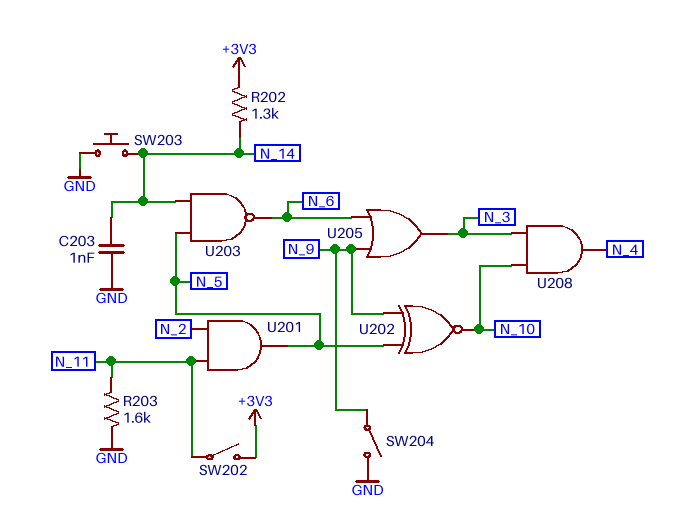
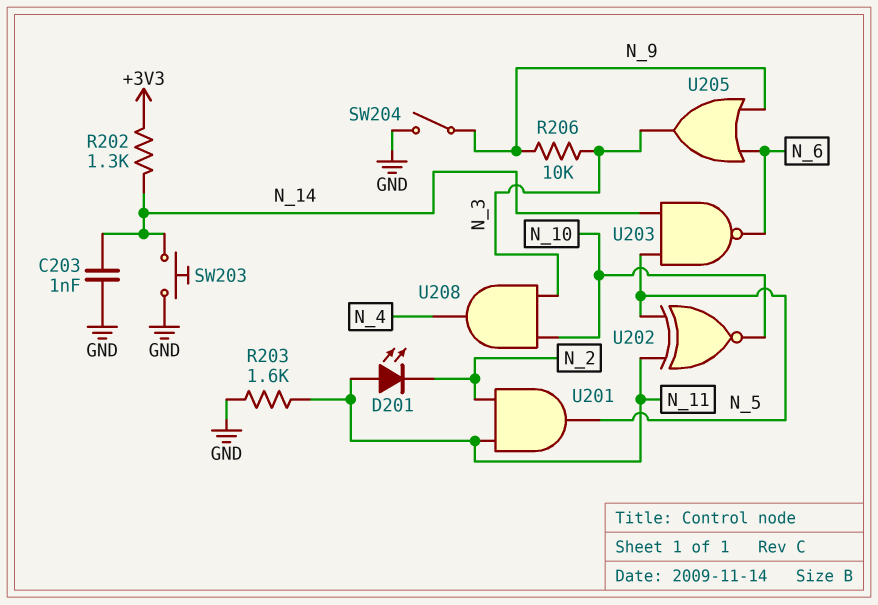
D201: none -> LED (A N_11, K N_2)
R206: none -> 10k (N_3, N_9)
SW202: switch (+3V3, N_11) -> none
U202: XNOR (in N_5, in N_9, out N_10) -> XNOR (in N_5, in N_11, out N_10)

